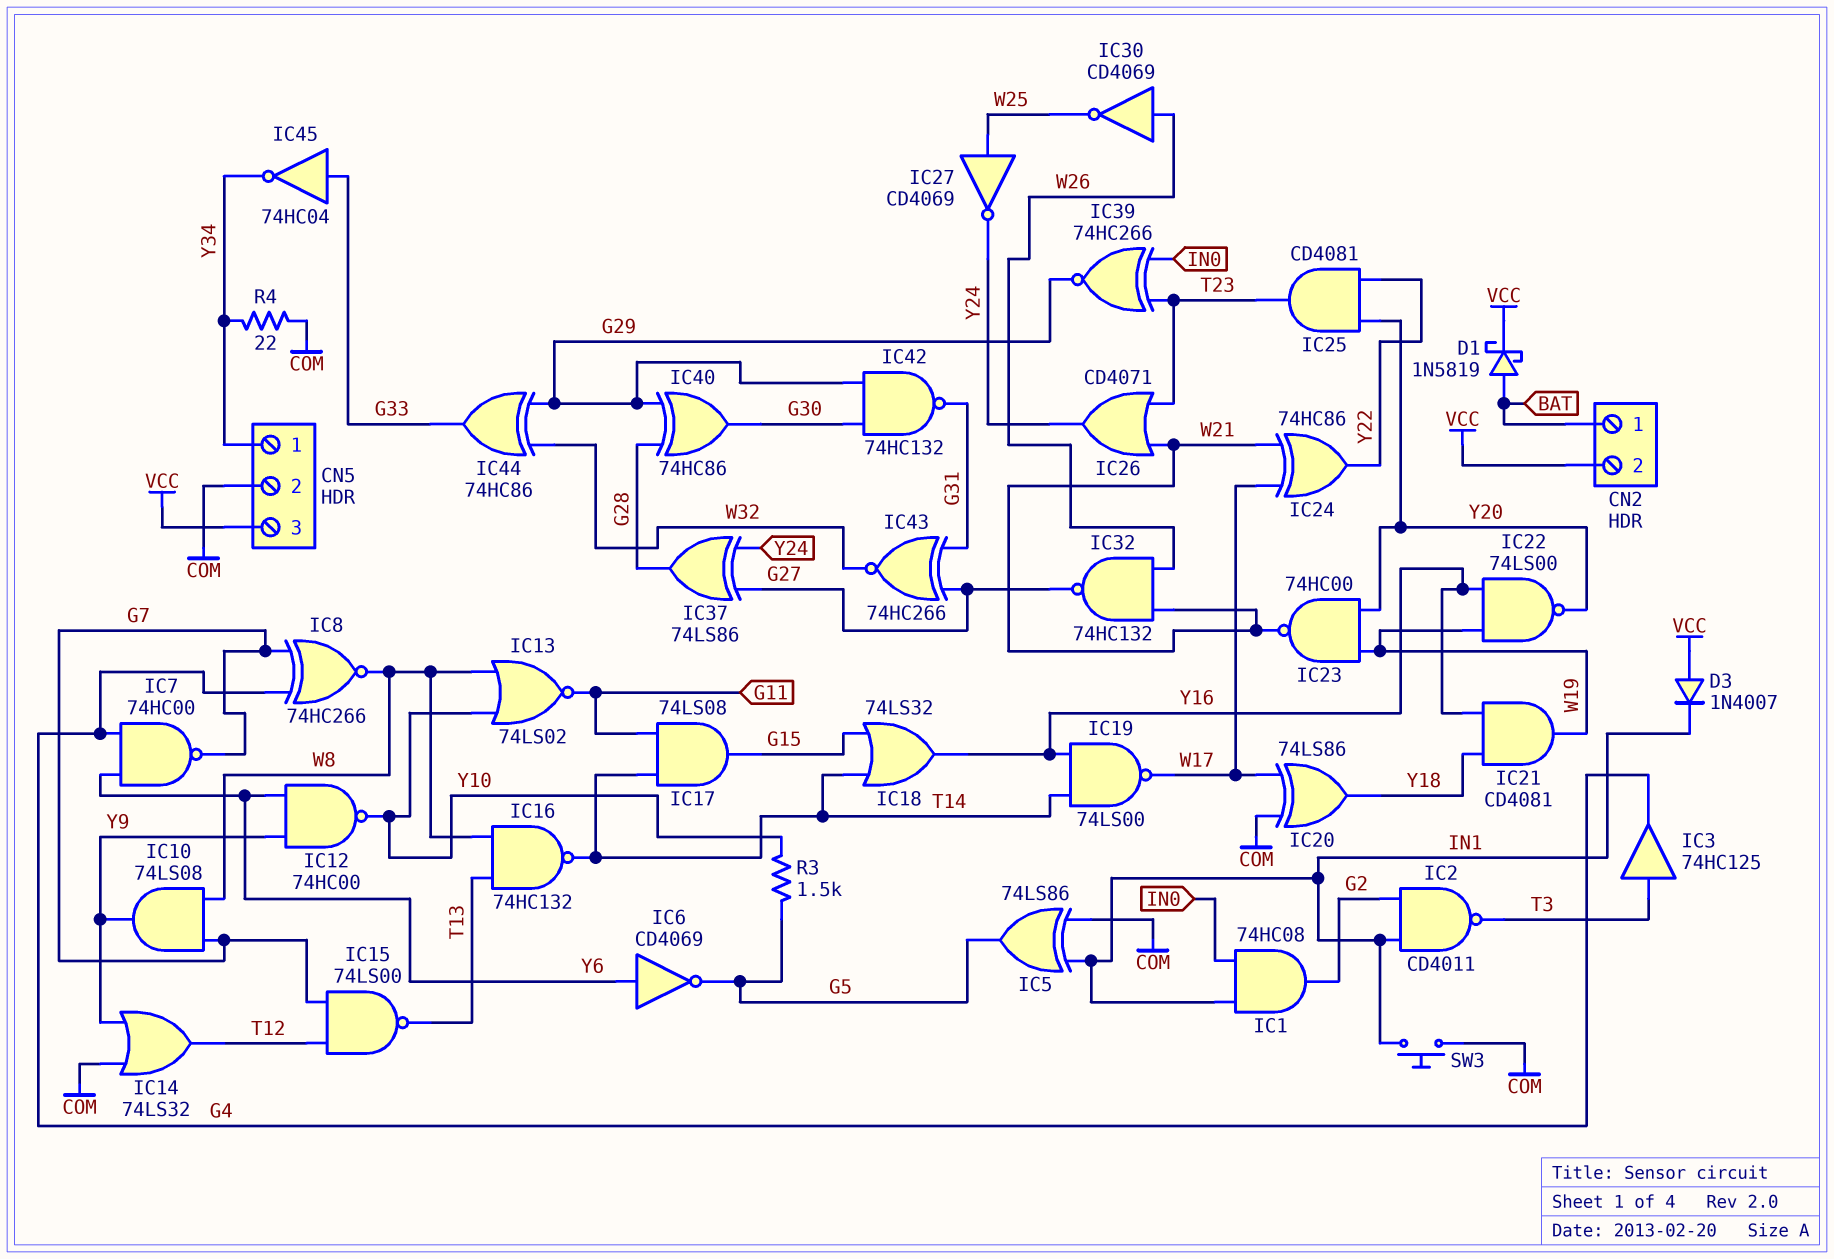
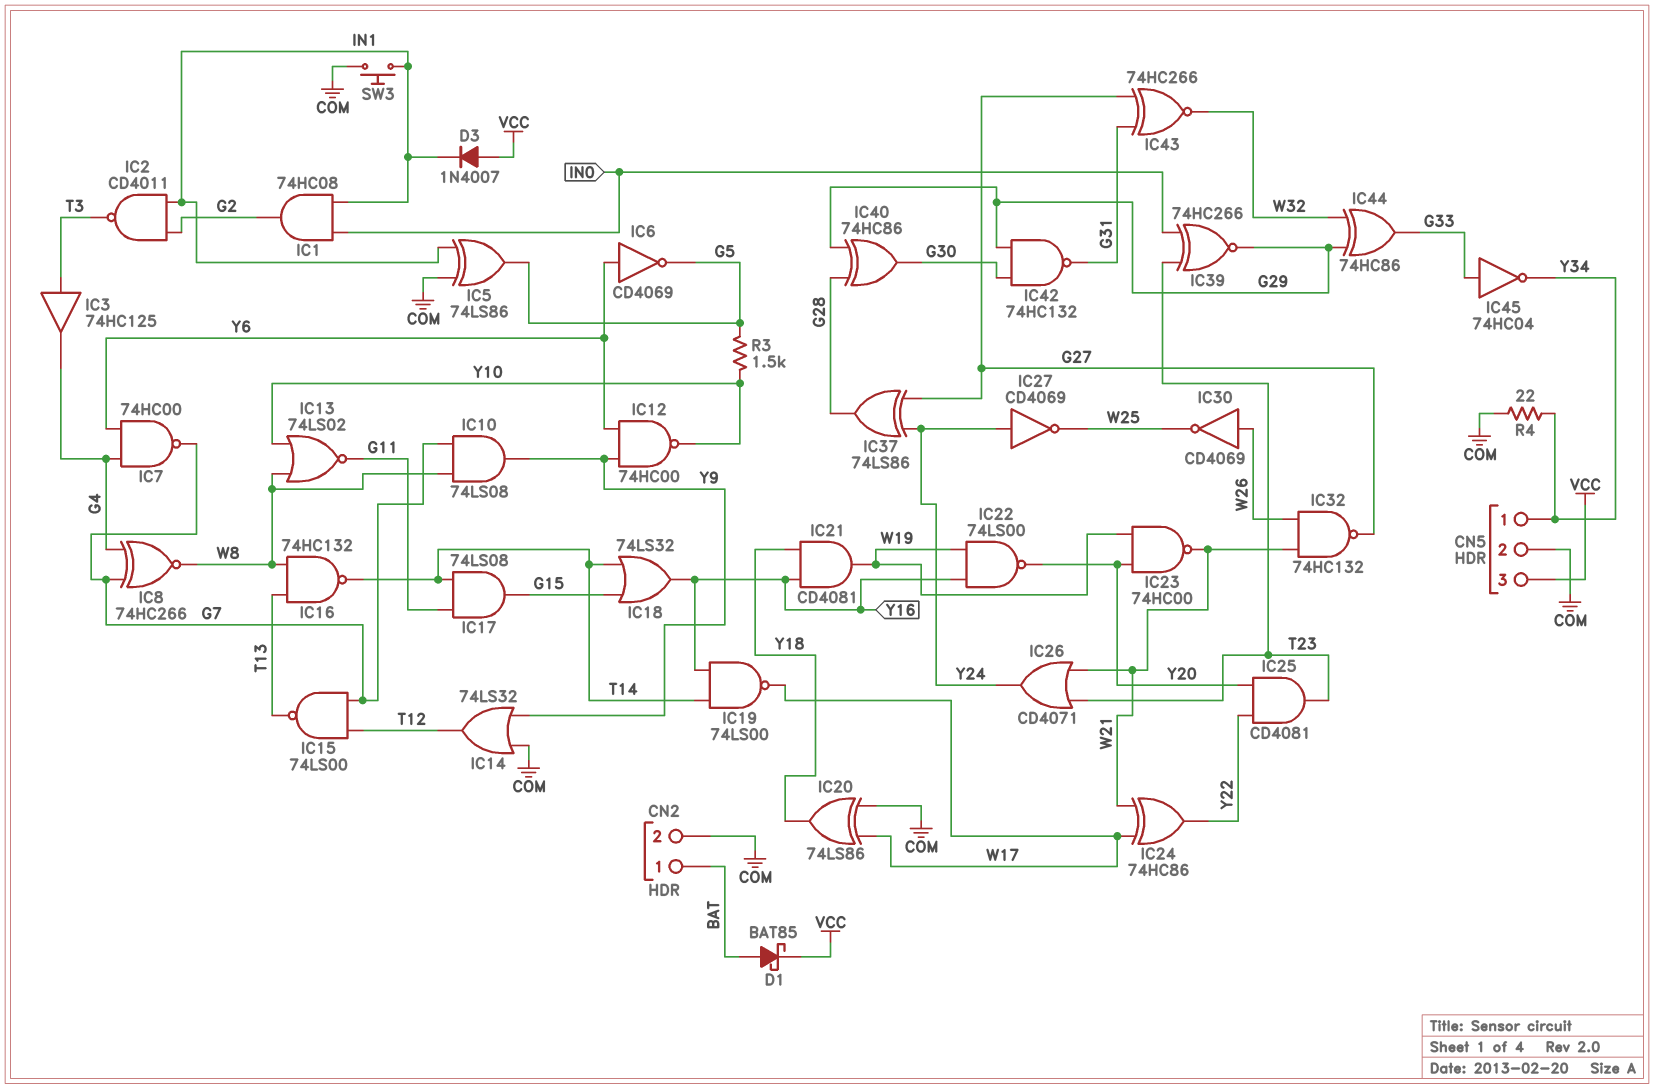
CN2 pin 2: VCC -> COM
D1: schottky 1N5819 (A BAT, K VCC) -> schottky BAT85 (A BAT, K VCC)
IC27: NOT CD4069 (in W25, out Y24) -> NOT CD4069 (in Y24, out W25)

